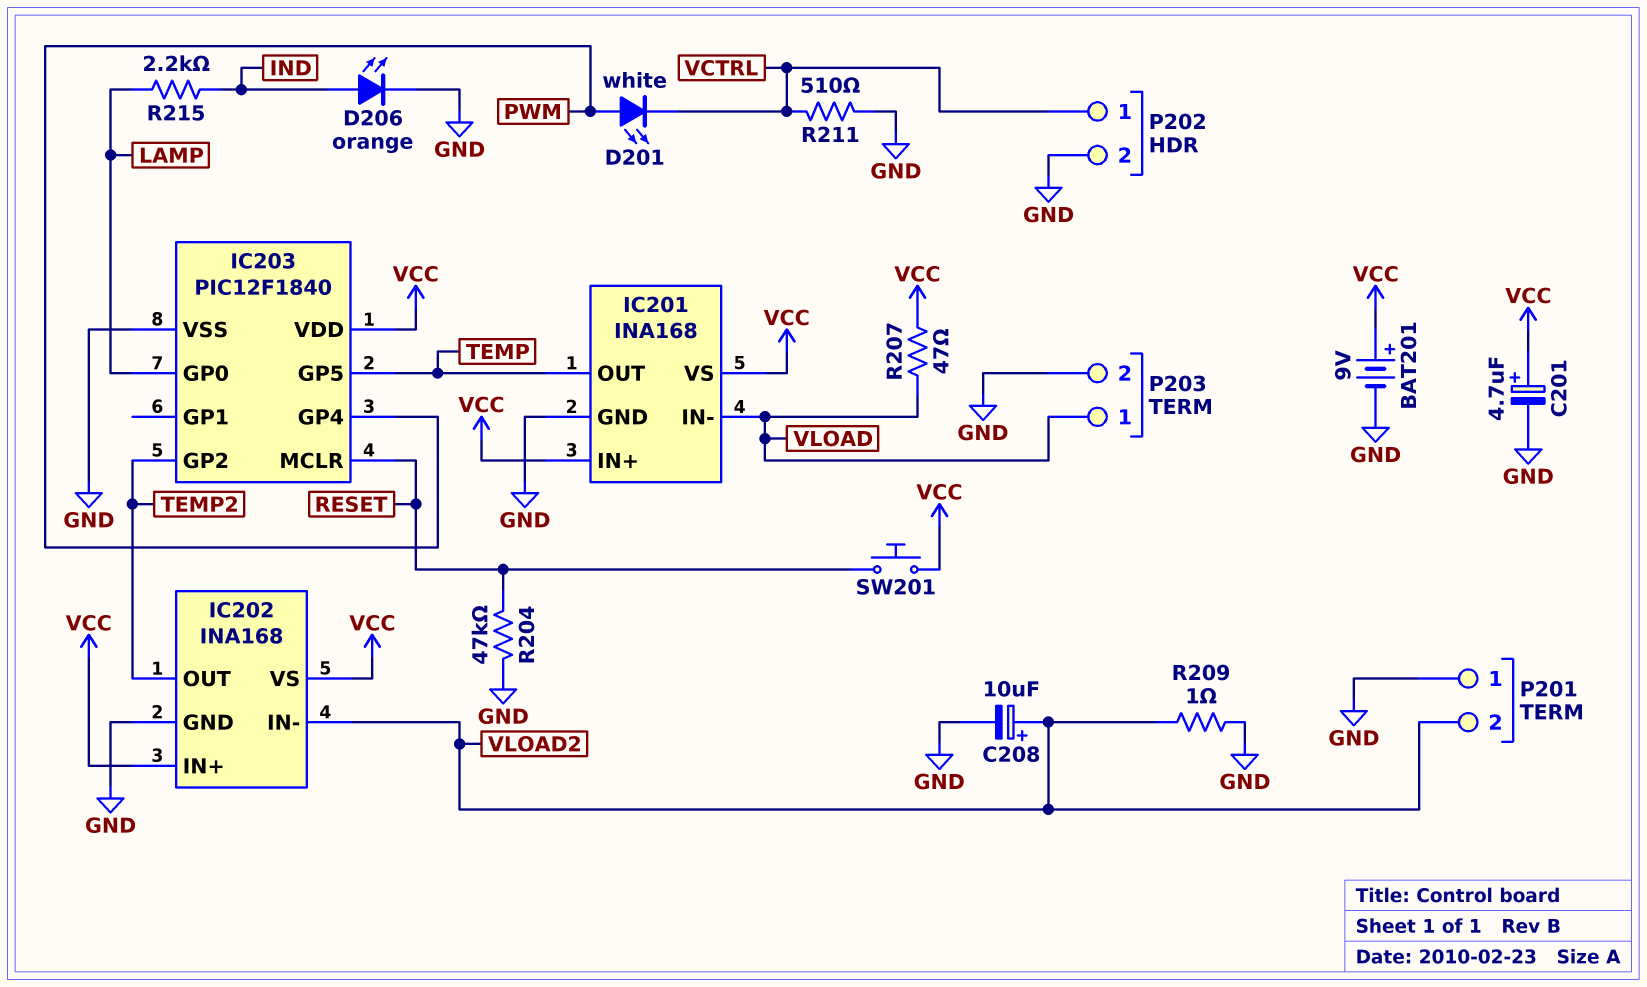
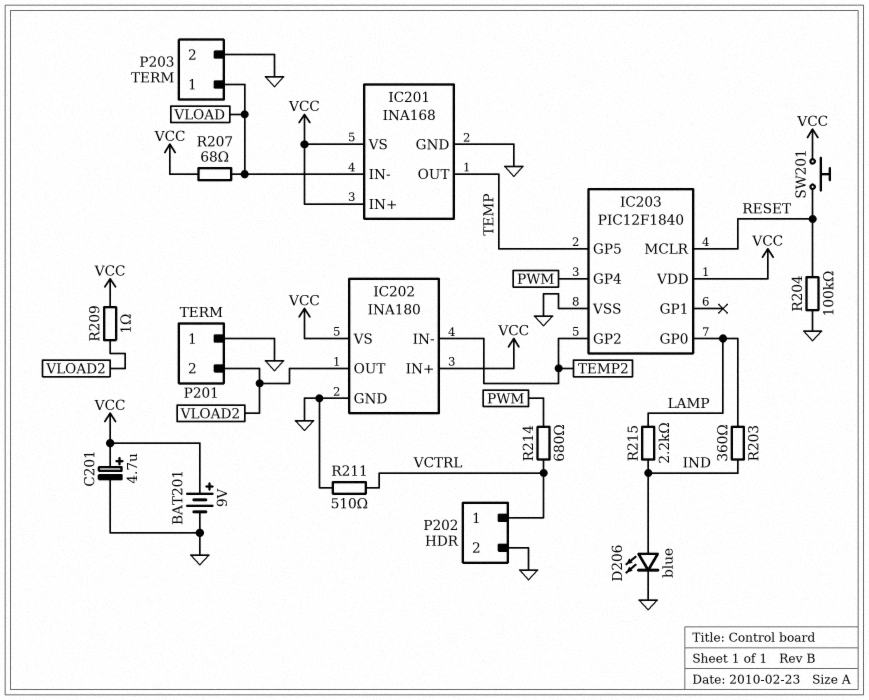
C208: 10uF (plus VLOAD2, minus GND) -> none
D201: LED white (A PWM, K VCTRL) -> none
D206: LED orange (A IND, K GND) -> LED blue (A IND, K GND)
IC202: INA168 -> INA180
IC202 pin IN-: VLOAD2 -> TEMP2
IC202 pin OUT: TEMP2 -> VLOAD2
R203: none -> 360 (IND, LAMP)
R204: 47k (GND, RESET) -> 100k (GND, RESET)
R207: 47 (VCC, VLOAD) -> 68 (VCC, VLOAD)
R209: 1 (GND, VLOAD2) -> 1 (VCC, VLOAD2)
R214: none -> 680 (PWM, VCTRL)

